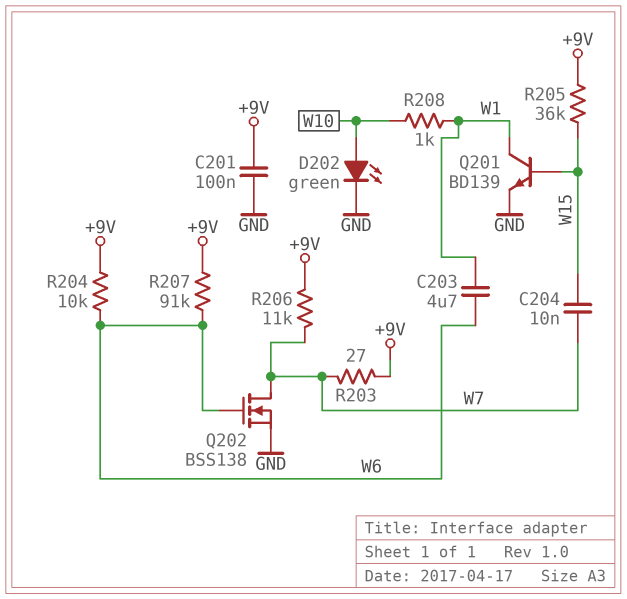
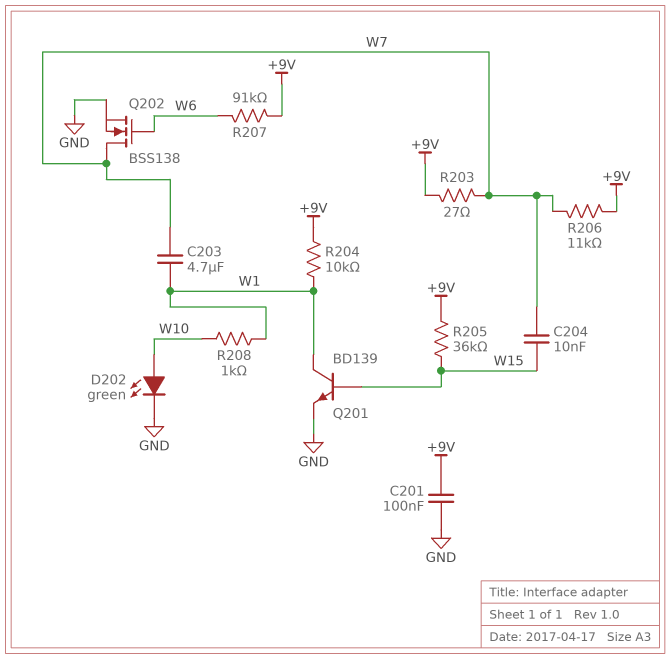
C203: 4.7uF (W1, W6) -> 4.7uF (W1, W7)
R204: 10k (+9V, W6) -> 10k (+9V, W1)

